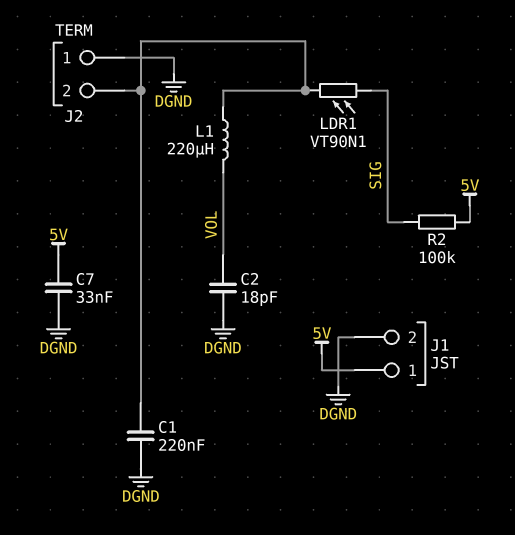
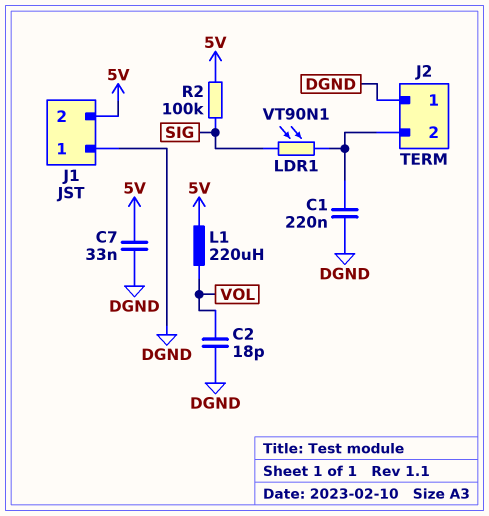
J1 pin 1: 5V -> DGND
J1 pin 2: DGND -> 5V
L1: 220uH (J2/2, VOL) -> 220uH (5V, VOL)

